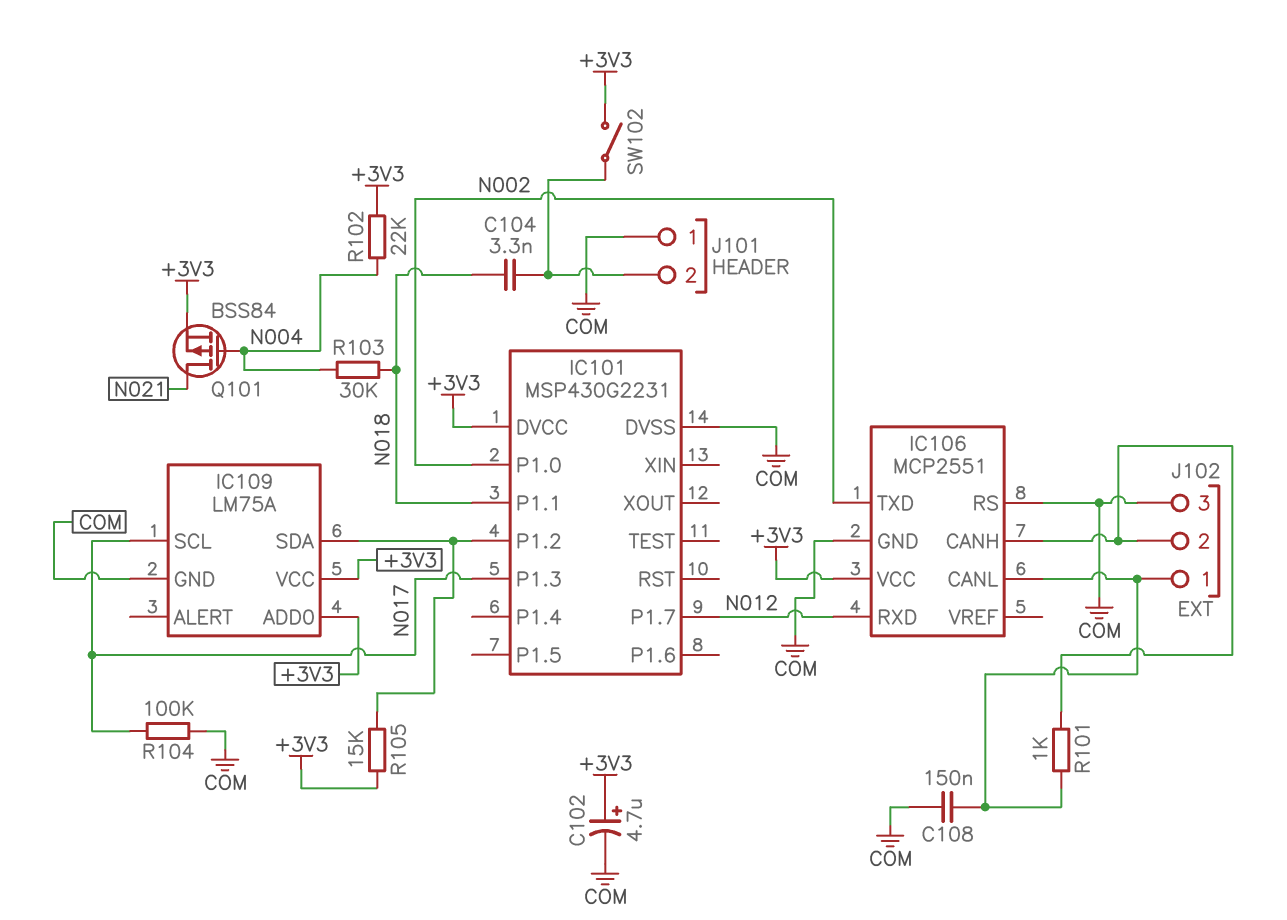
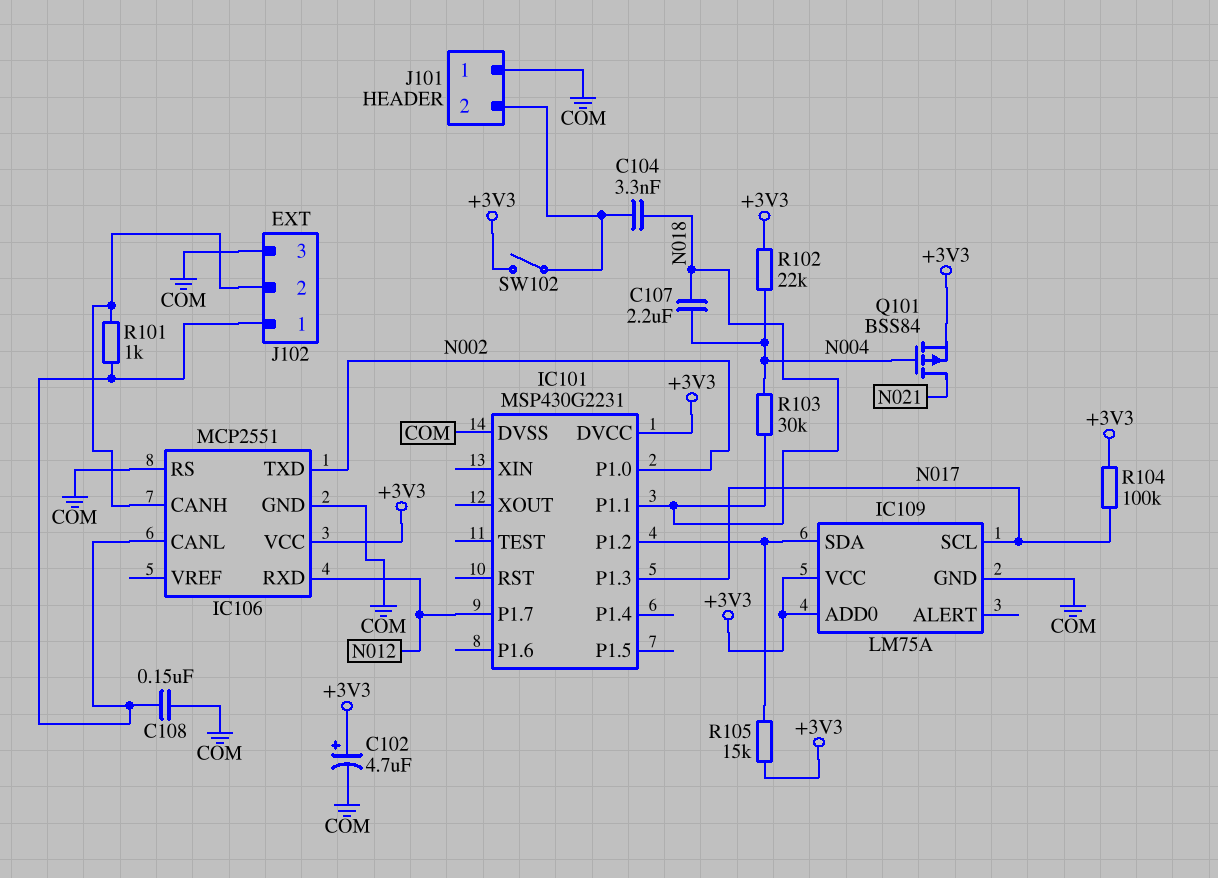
C107: none -> 2.2uF (N004, N018)
R104: 100k (COM, N017) -> 100k (+3V3, N017)

